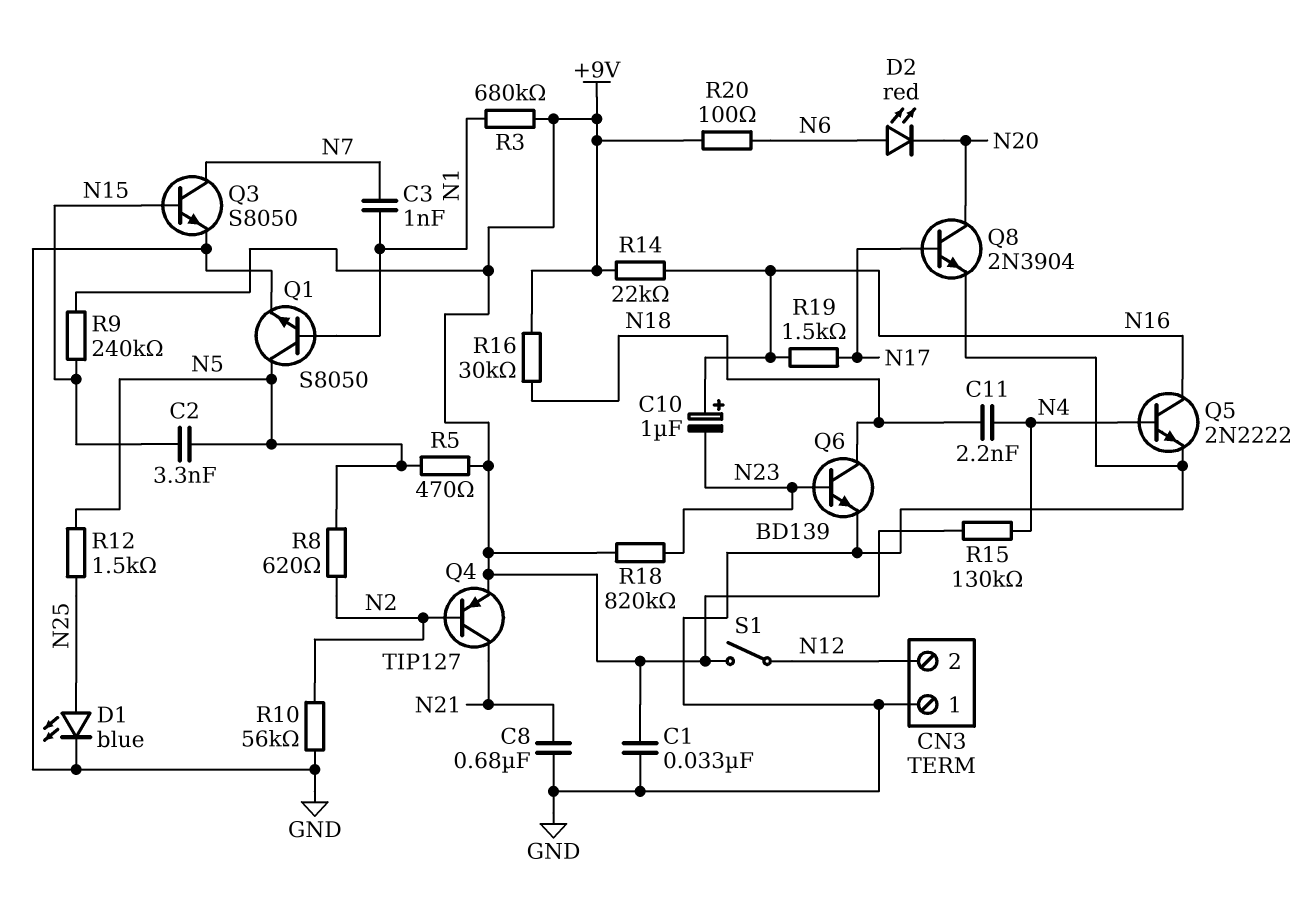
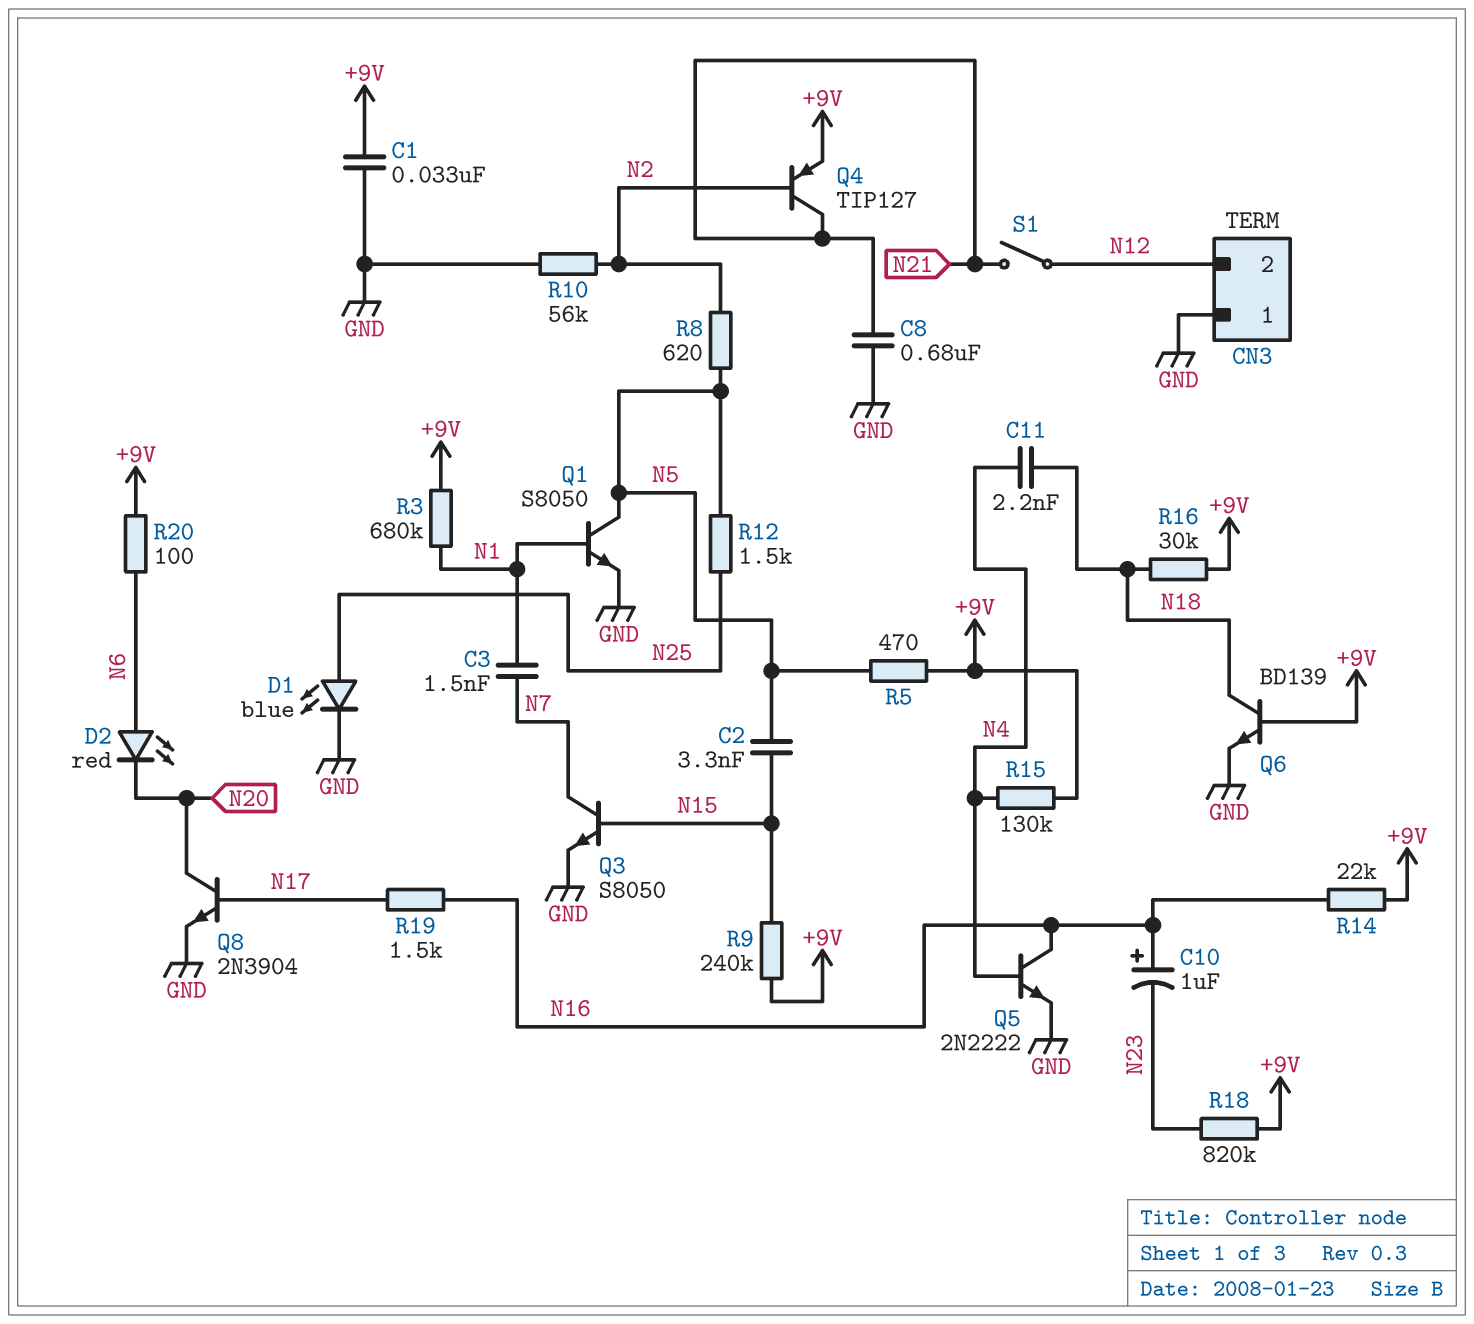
C3: 1nF (N1, N7) -> 1.5nF (N1, N7)
Q6: NPN BD139 (B N23, C N18, E GND) -> NPN BD139 (B +9V, C N18, E GND)
S1: switch (+9V, N12) -> switch (N12, N21)

